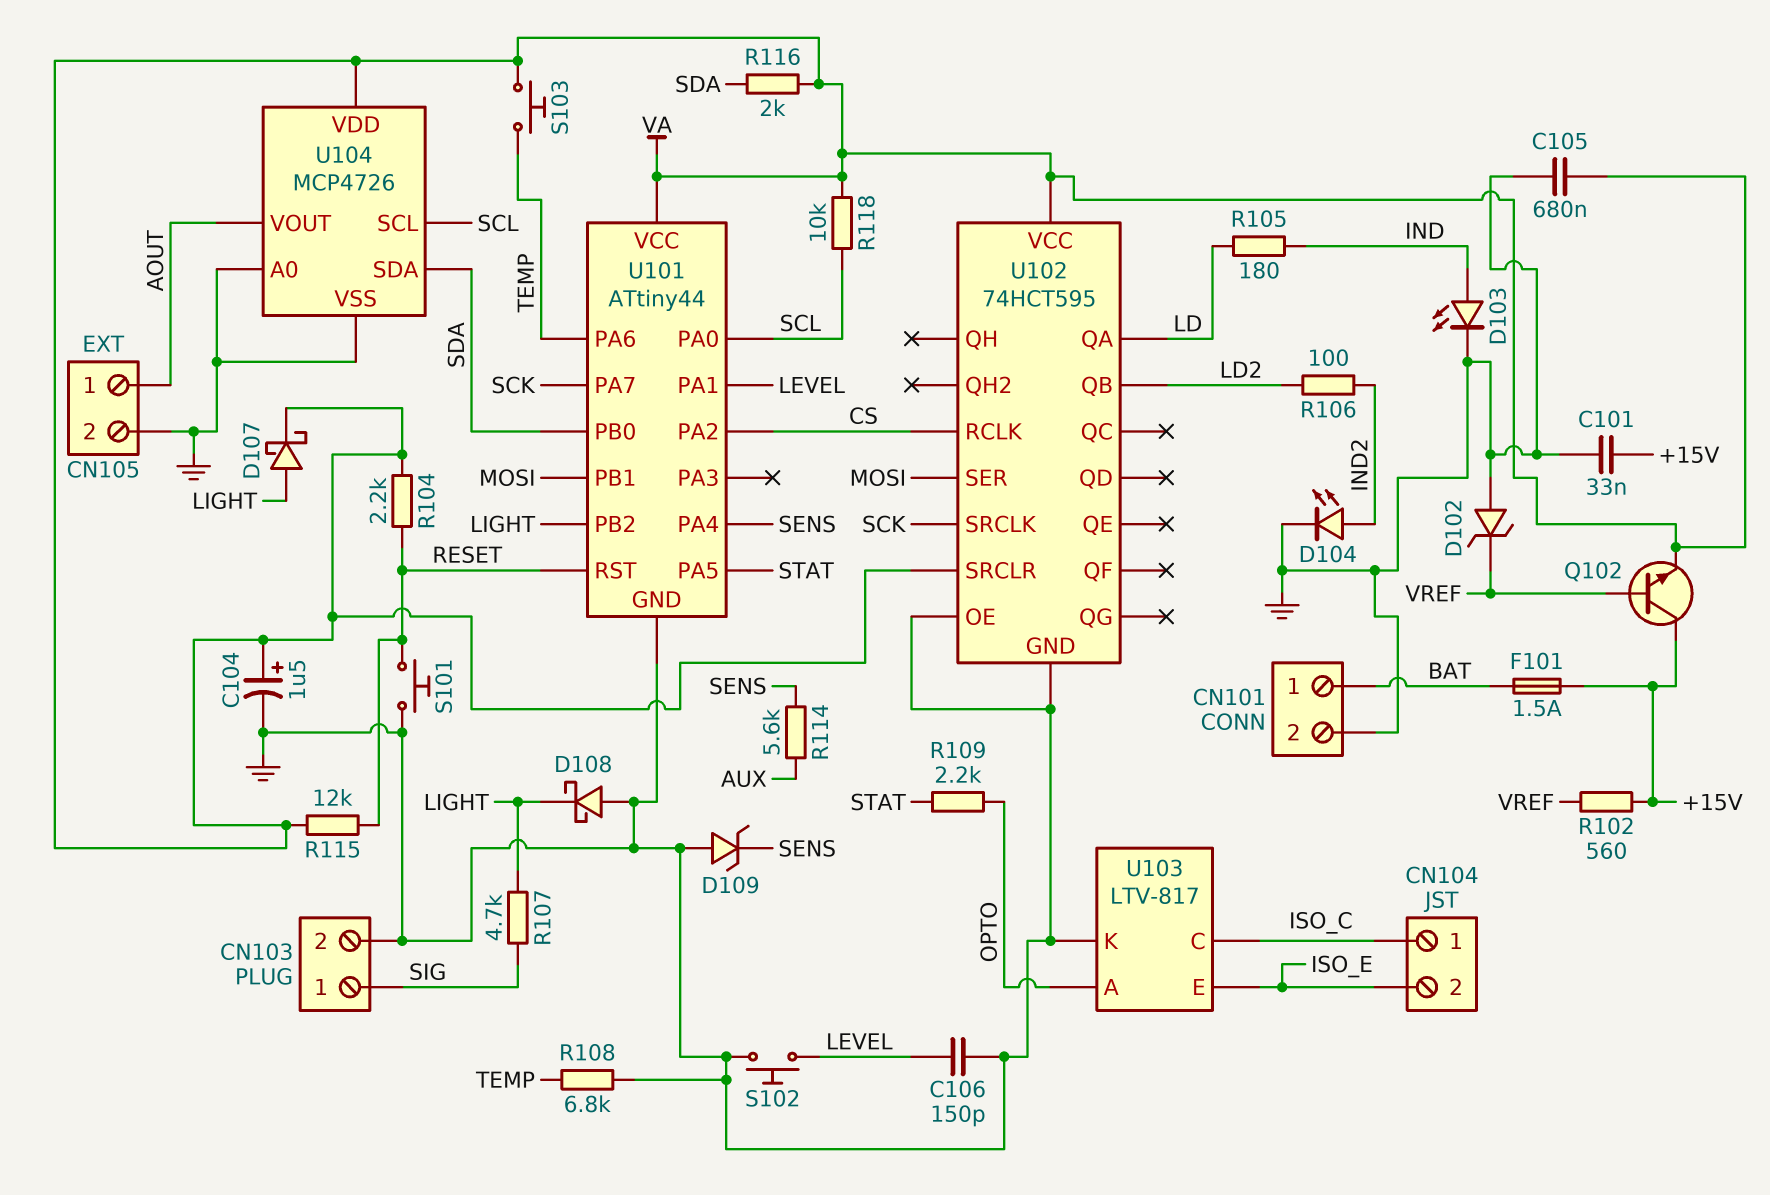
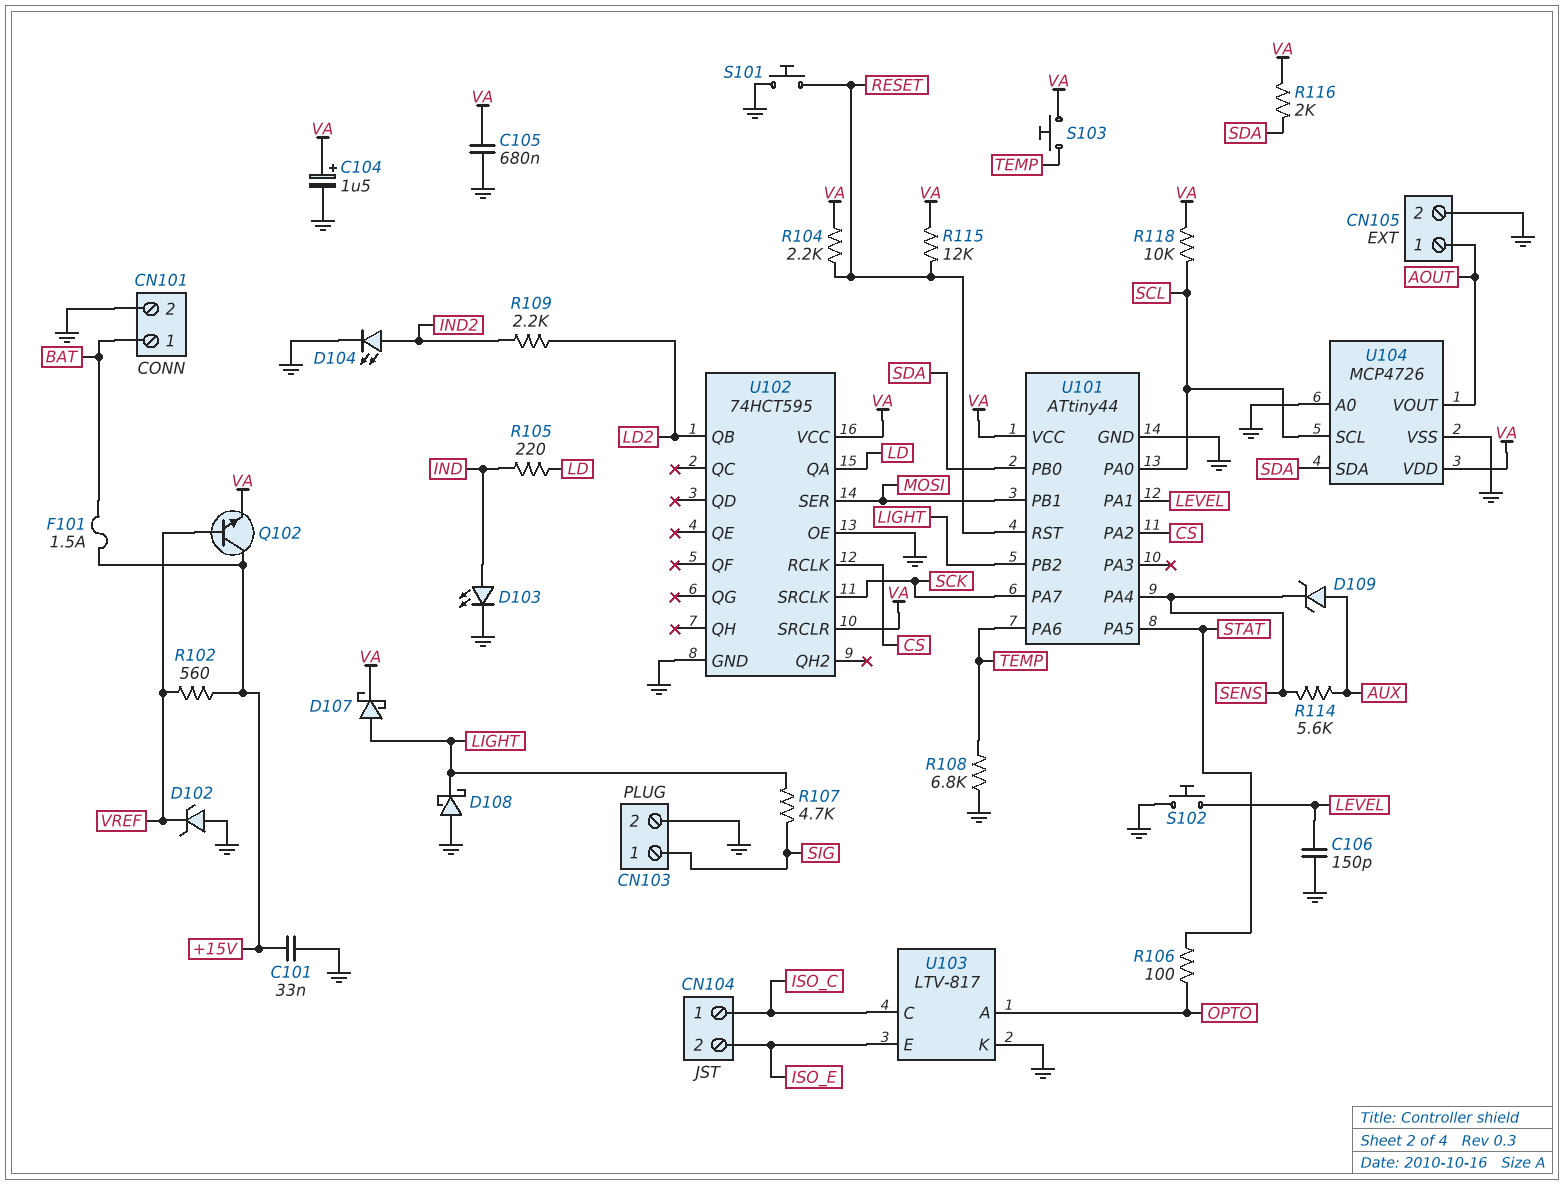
D109: zener (A GND, K SENS) -> zener (A AUX, K SENS)
R105: 180 (IND, LD) -> 220 (IND, LD)
R106: 100 (IND2, LD2) -> 100 (OPTO, STAT)
R109: 2.2k (OPTO, STAT) -> 2.2k (IND2, LD2)

